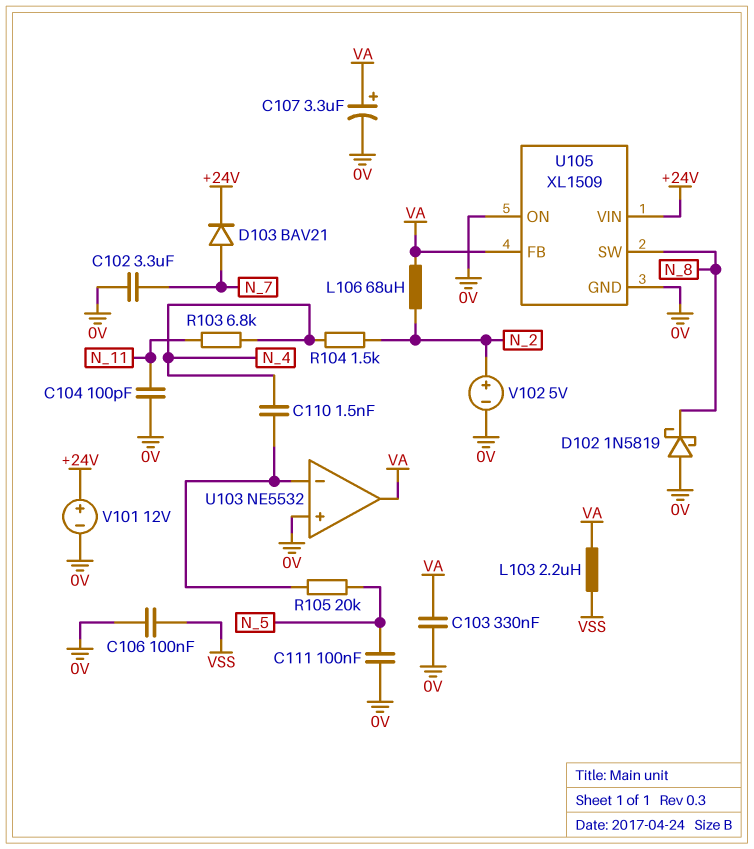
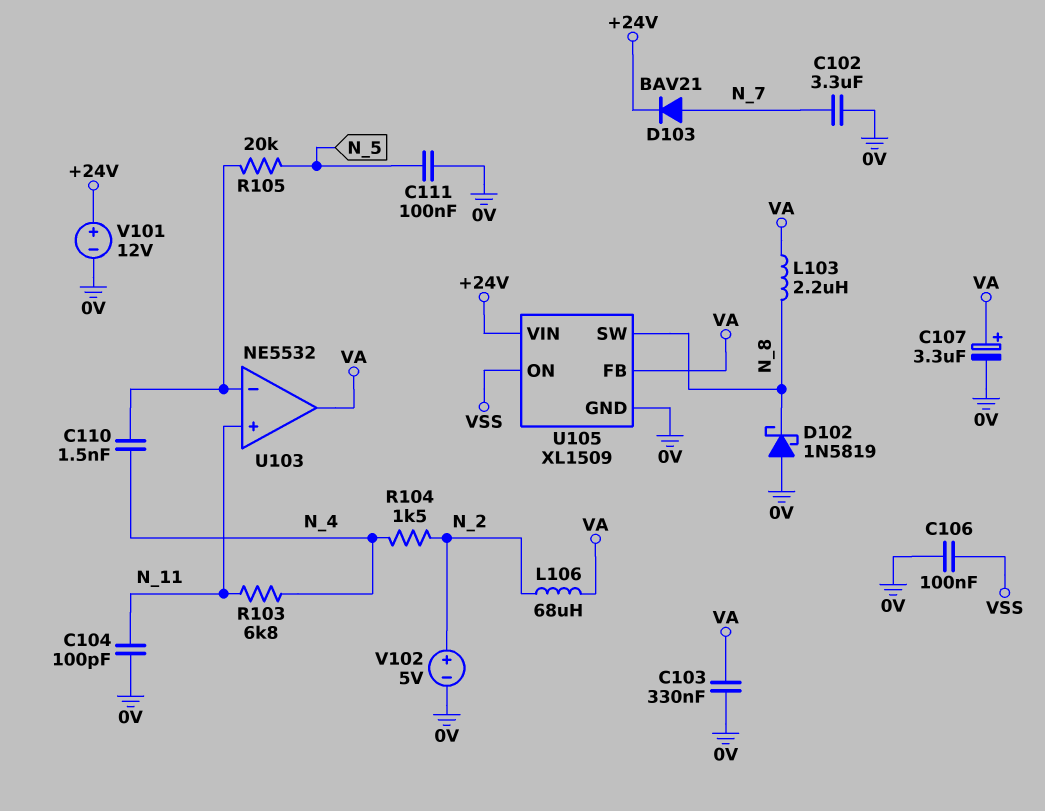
L103: 2.2uH (VA, VSS) -> 2.2uH (N_8, VA)
U103 pin in+: 0V -> N_11
U105 pin ON: 0V -> VSS

